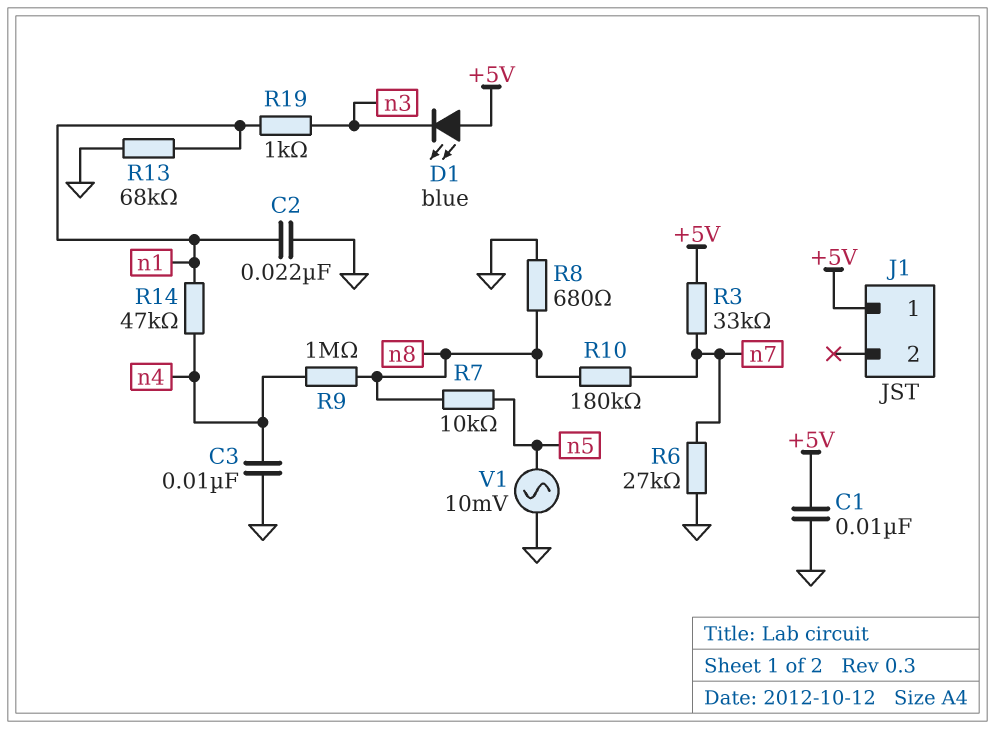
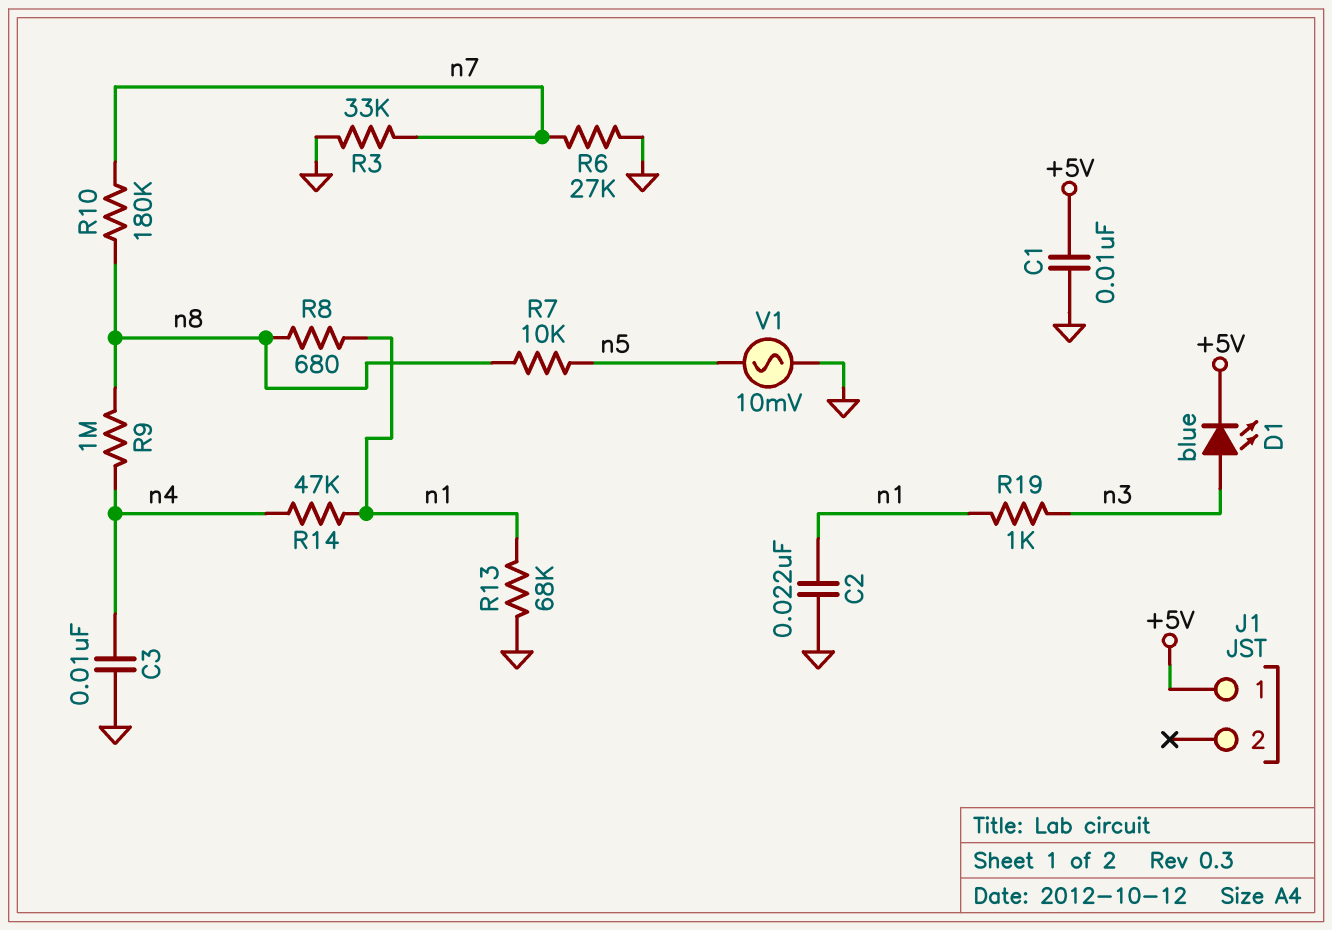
D1: LED blue (A +5V, K n3) -> LED blue (A n3, K +5V)
R3: 33k (+5V, n7) -> 33k (GND, n7)
R8: 680 (GND, n8) -> 680 (n1, n8)

